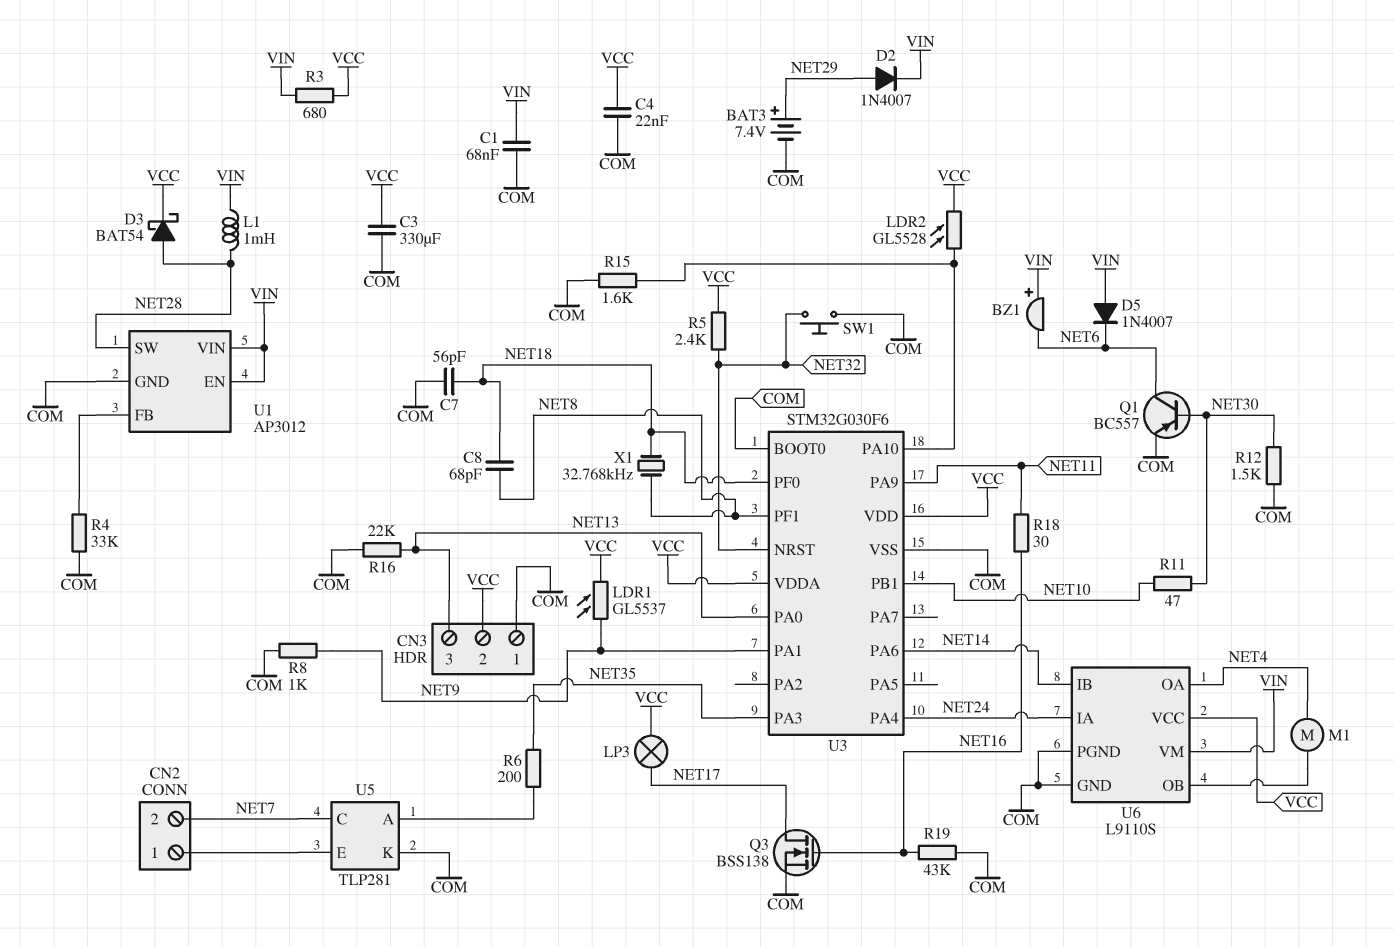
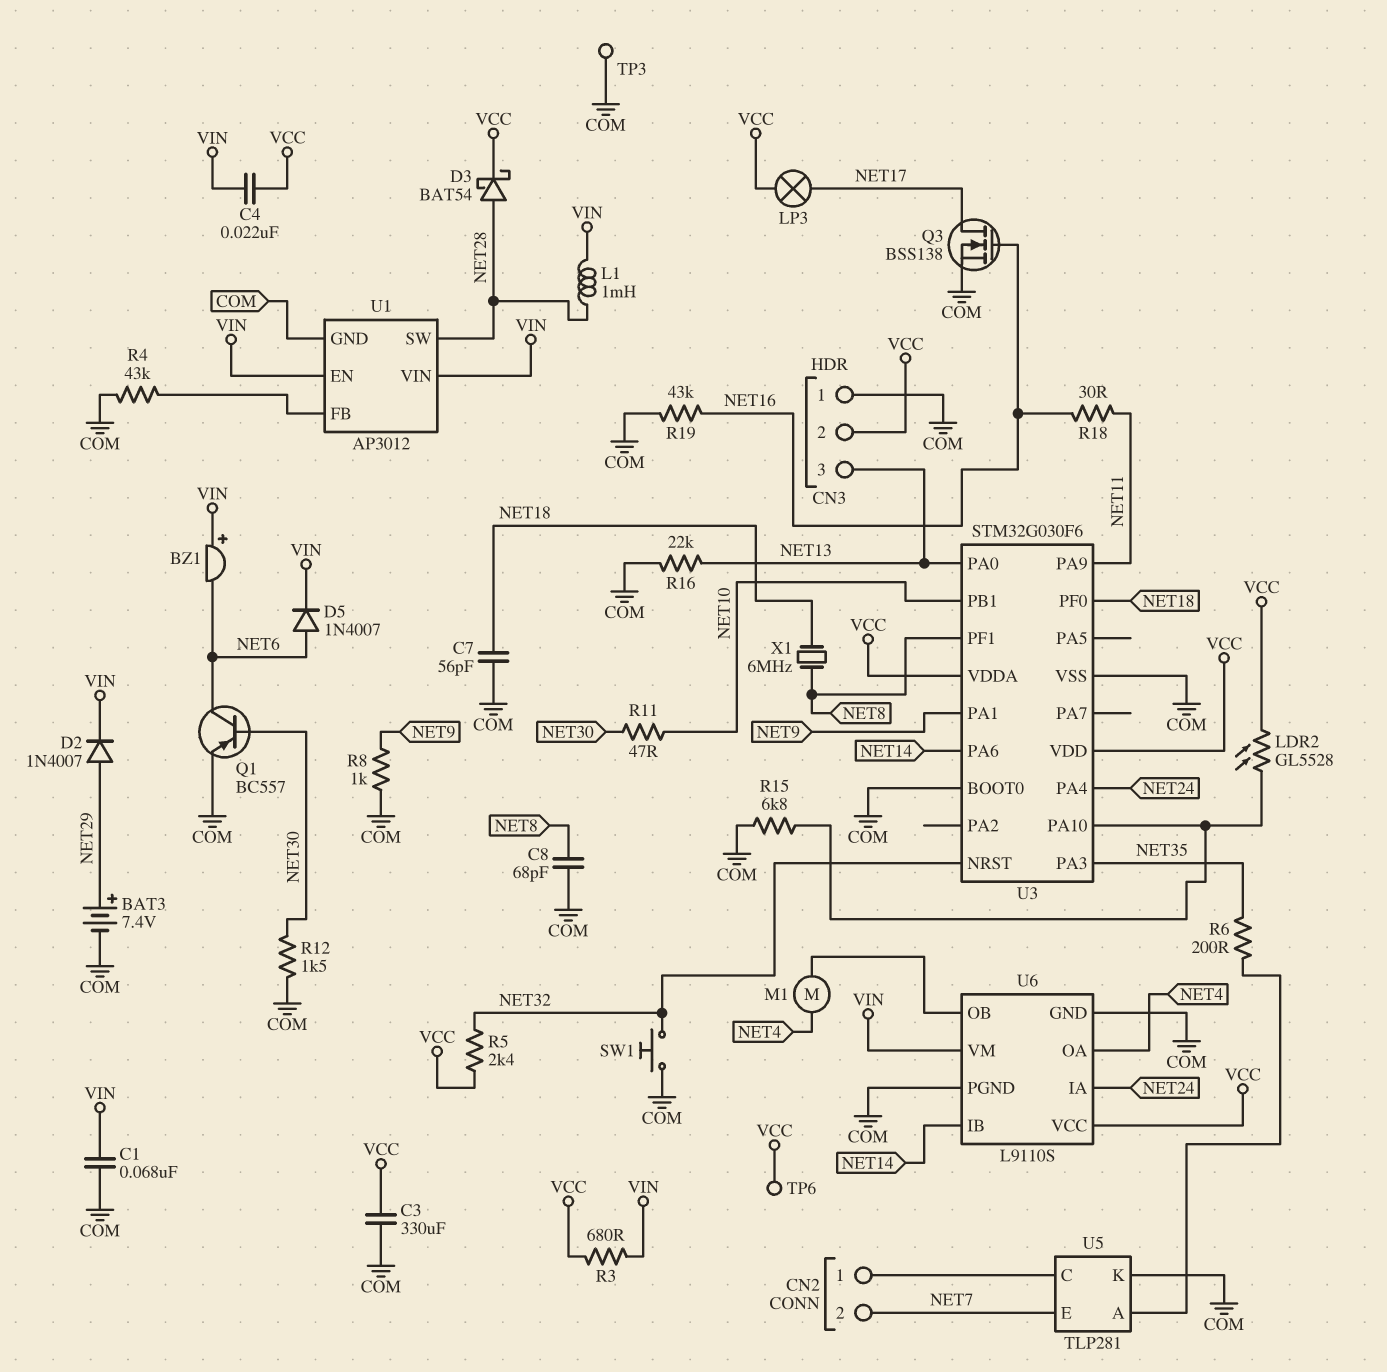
C4: 22nF (COM, VCC) -> 22nF (VCC, VIN)
C8: 68pF (NET8, NET18) -> 68pF (COM, NET8)
D5: diode 1N4007 (A VIN, K NET6) -> diode 1N4007 (A NET6, K VIN)
LDR1: GL5537 (NET9, VCC) -> none
R4: 33k (COM, U1/FB) -> 43k (COM, U1/FB)
R15: 1.6k (COM, U3/PA10) -> 6.8k (COM, U3/PA10)
TP3: none -> test point (COM)
TP6: none -> test point (VCC)
U5 pin C: NET7 -> CN2/1
U5 pin E: CN2/1 -> NET7
X1: 32.768kHz (NET8, NET18) -> 6MHz (NET8, NET18)

